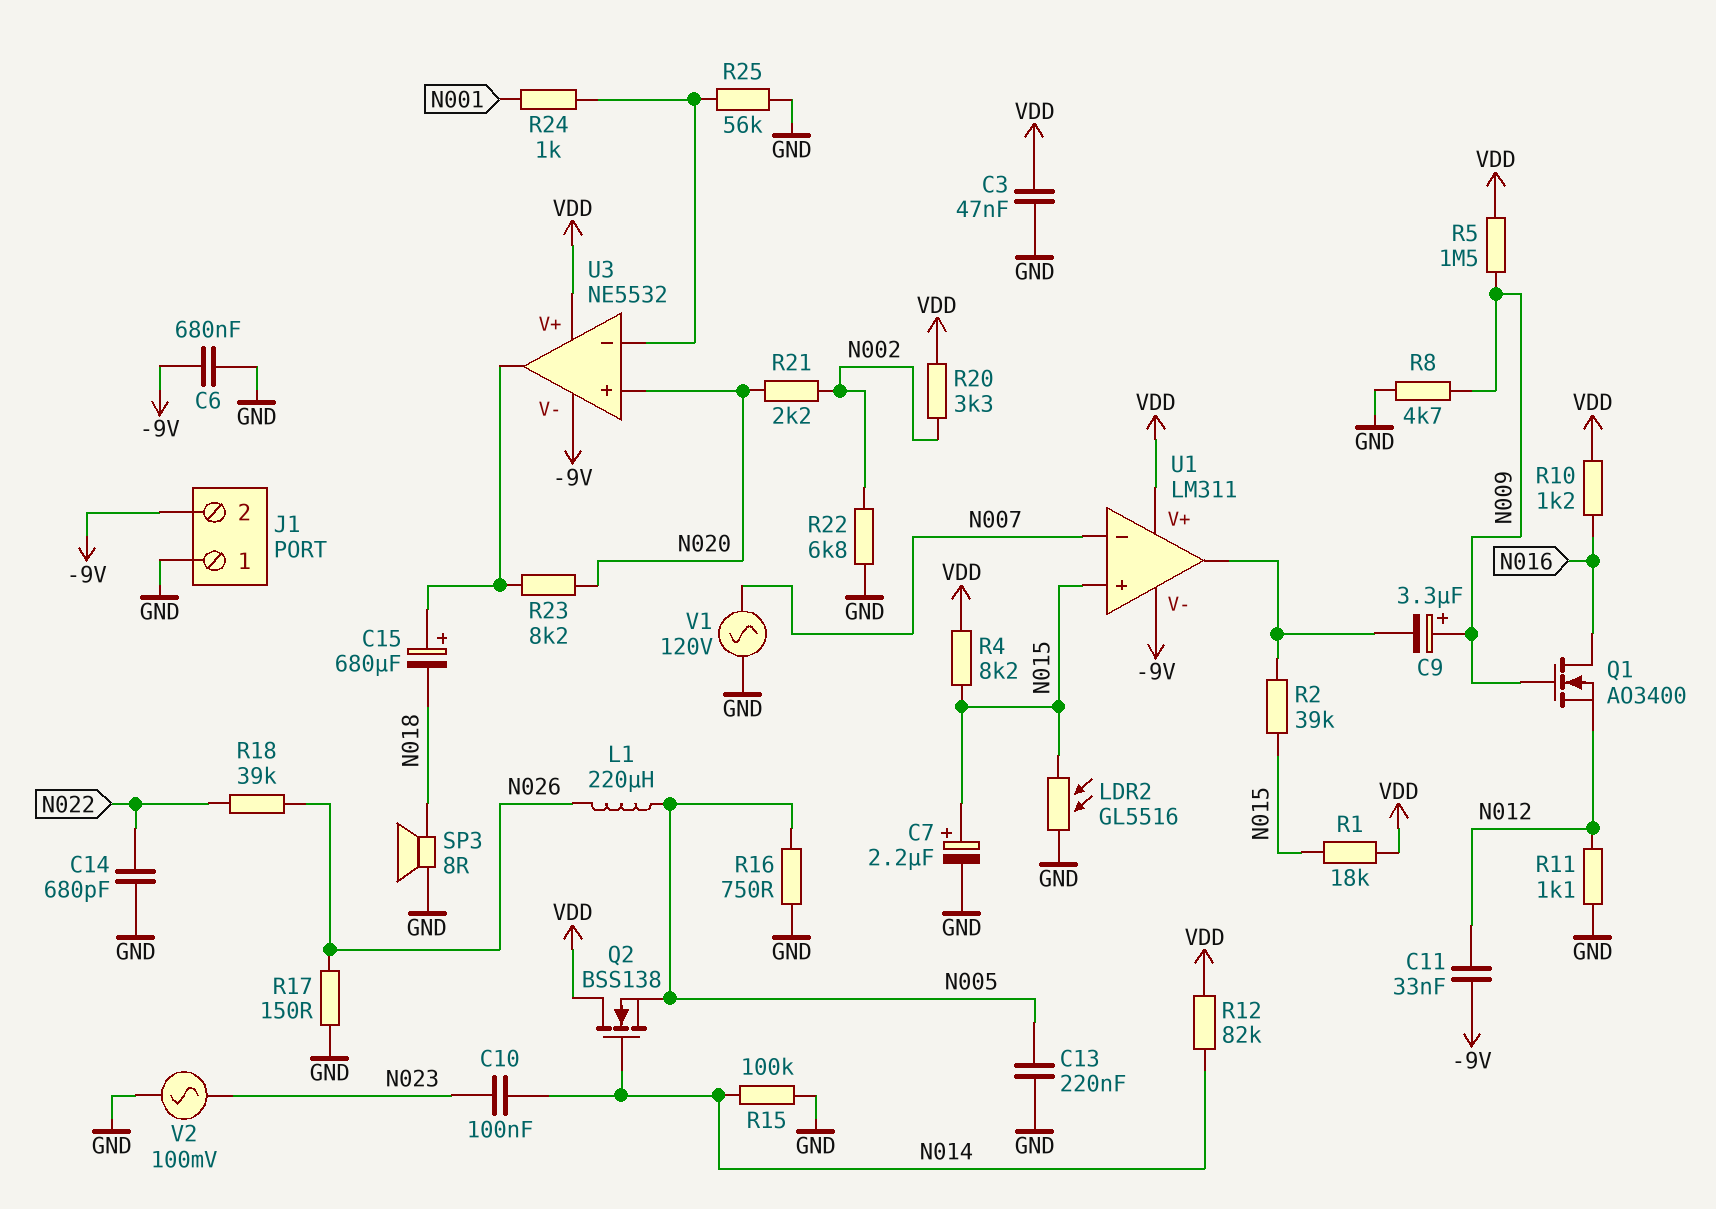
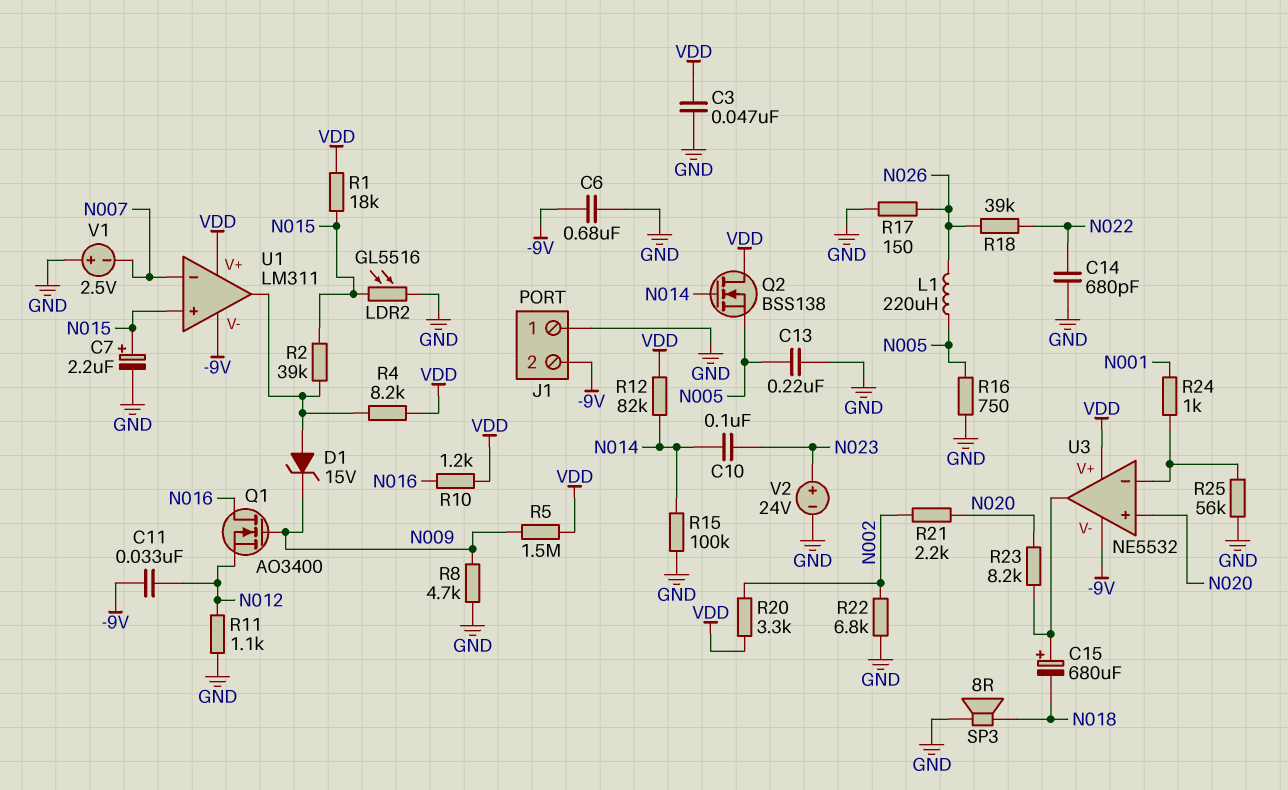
C9: 3.3uF (plus N009, minus U1/out) -> none
D1: none -> zener 15V (A U1/out, K N009)
R4: 8.2k (N015, VDD) -> 8.2k (U1/out, VDD)
V1: AC 120V (GND, N007) -> 2.5V (plus GND, minus N007)
V2: AC 100mV (GND, N023) -> 24V (plus N023, minus GND)

